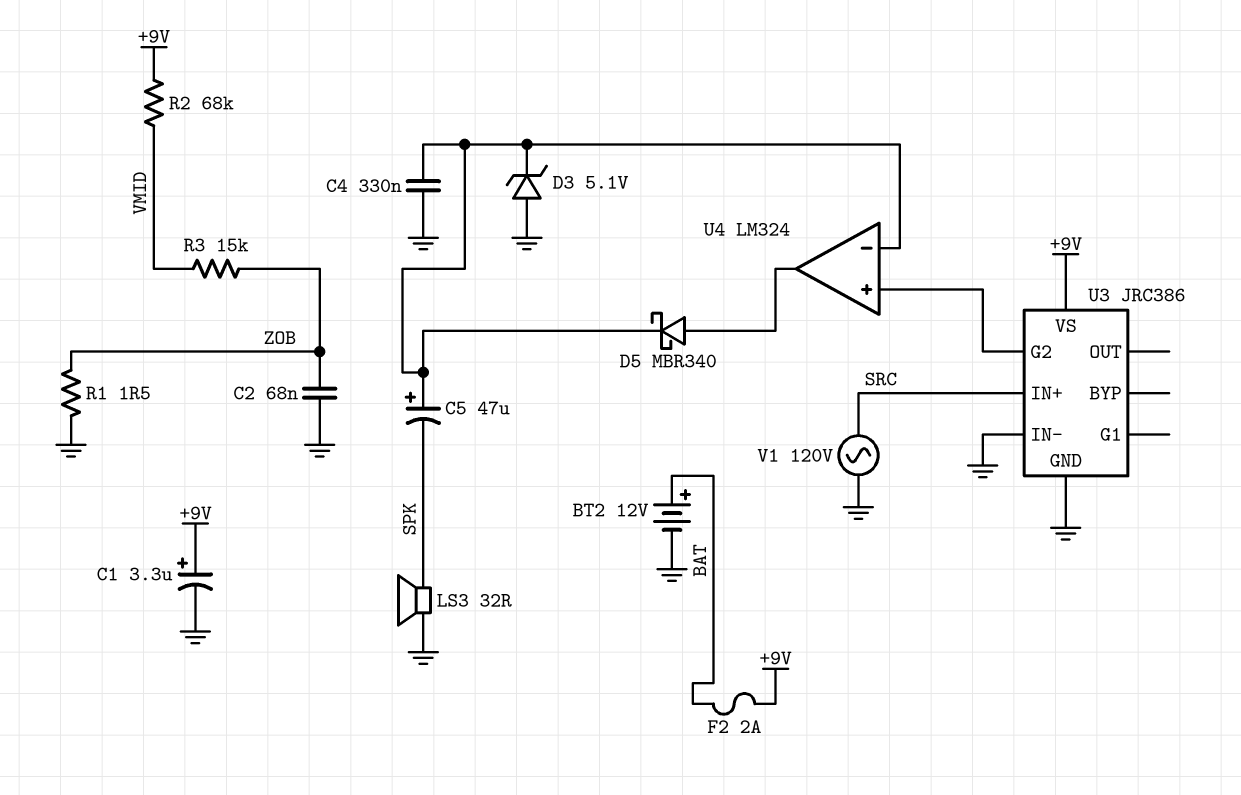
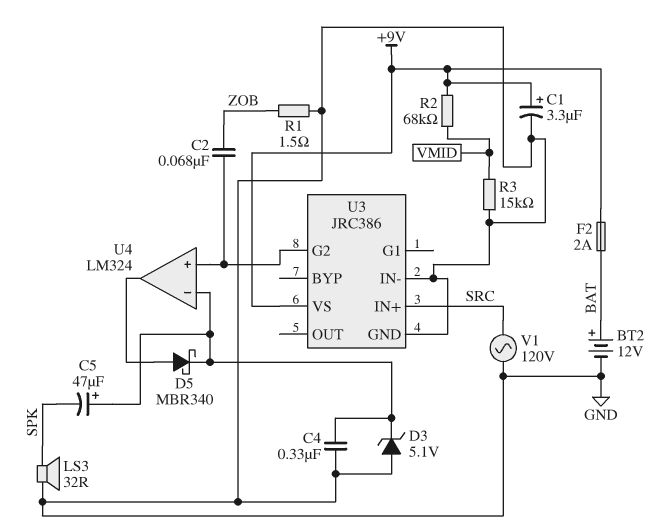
C2: 68nF (GND, ZOB) -> 68nF (U3/G2, ZOB)
R3: 15k (VMID, ZOB) -> 15k (GND, VMID)

